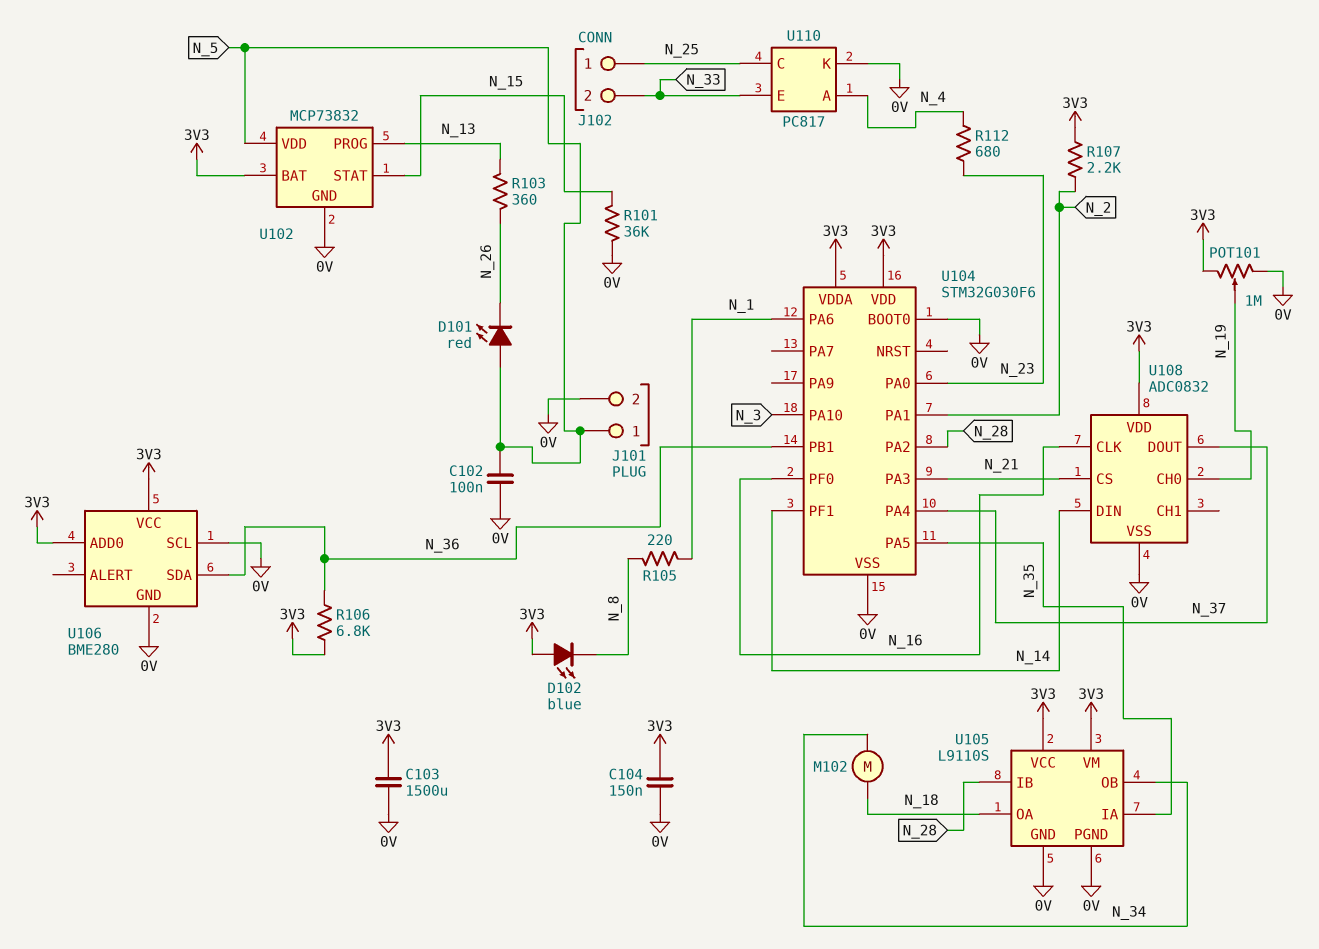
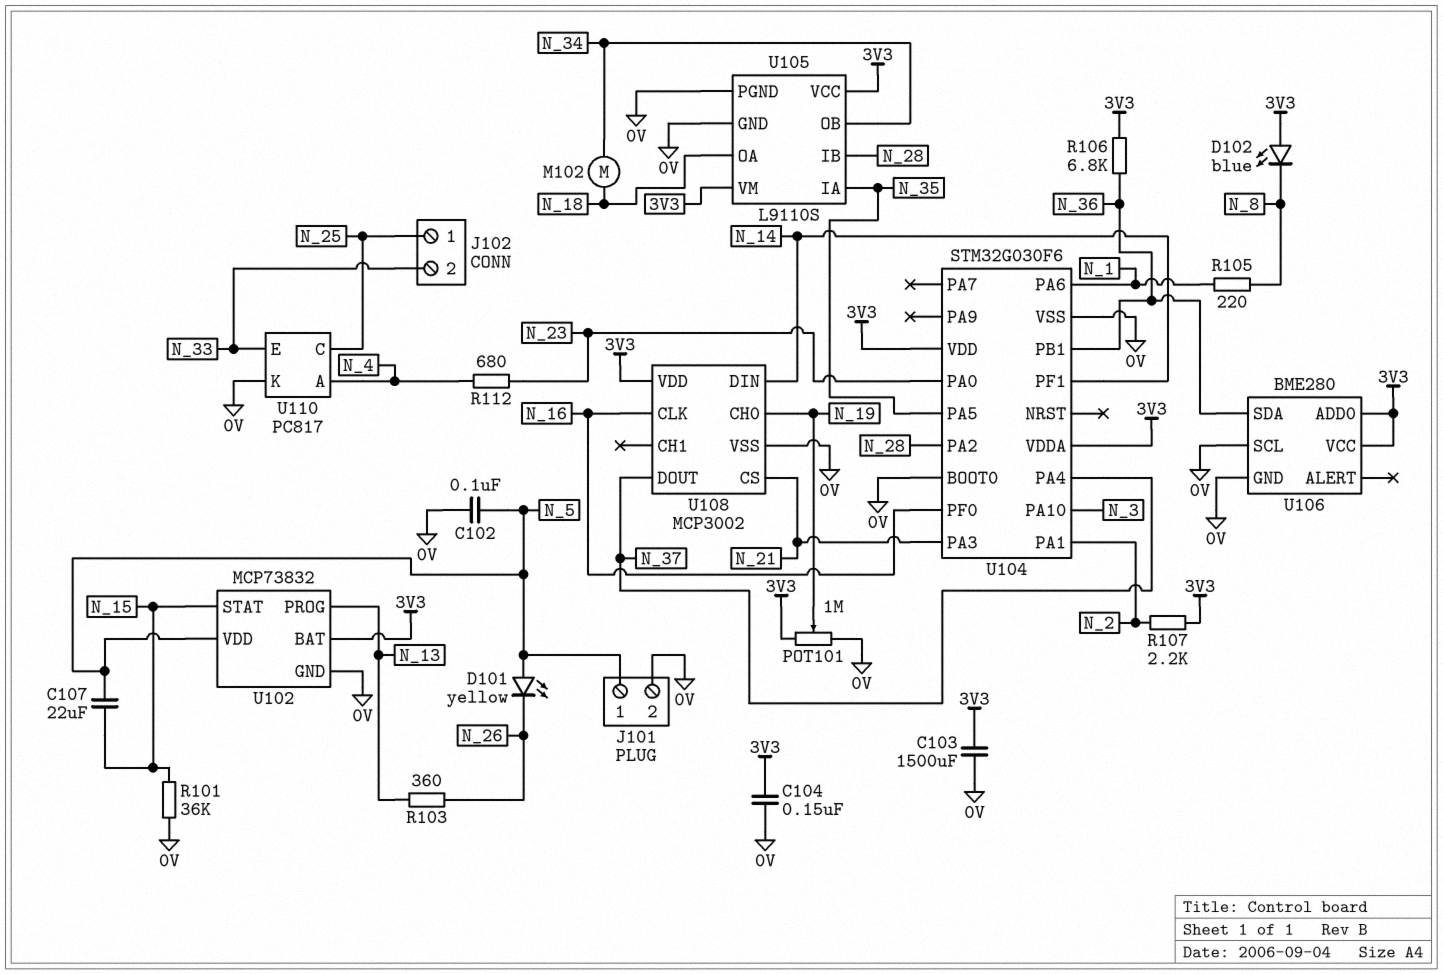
C107: none -> 22uF (N_5, N_15)
D101: LED red (A N_5, K N_26) -> LED yellow (A N_5, K N_26)
U108: ADC0832 -> MCP3002

